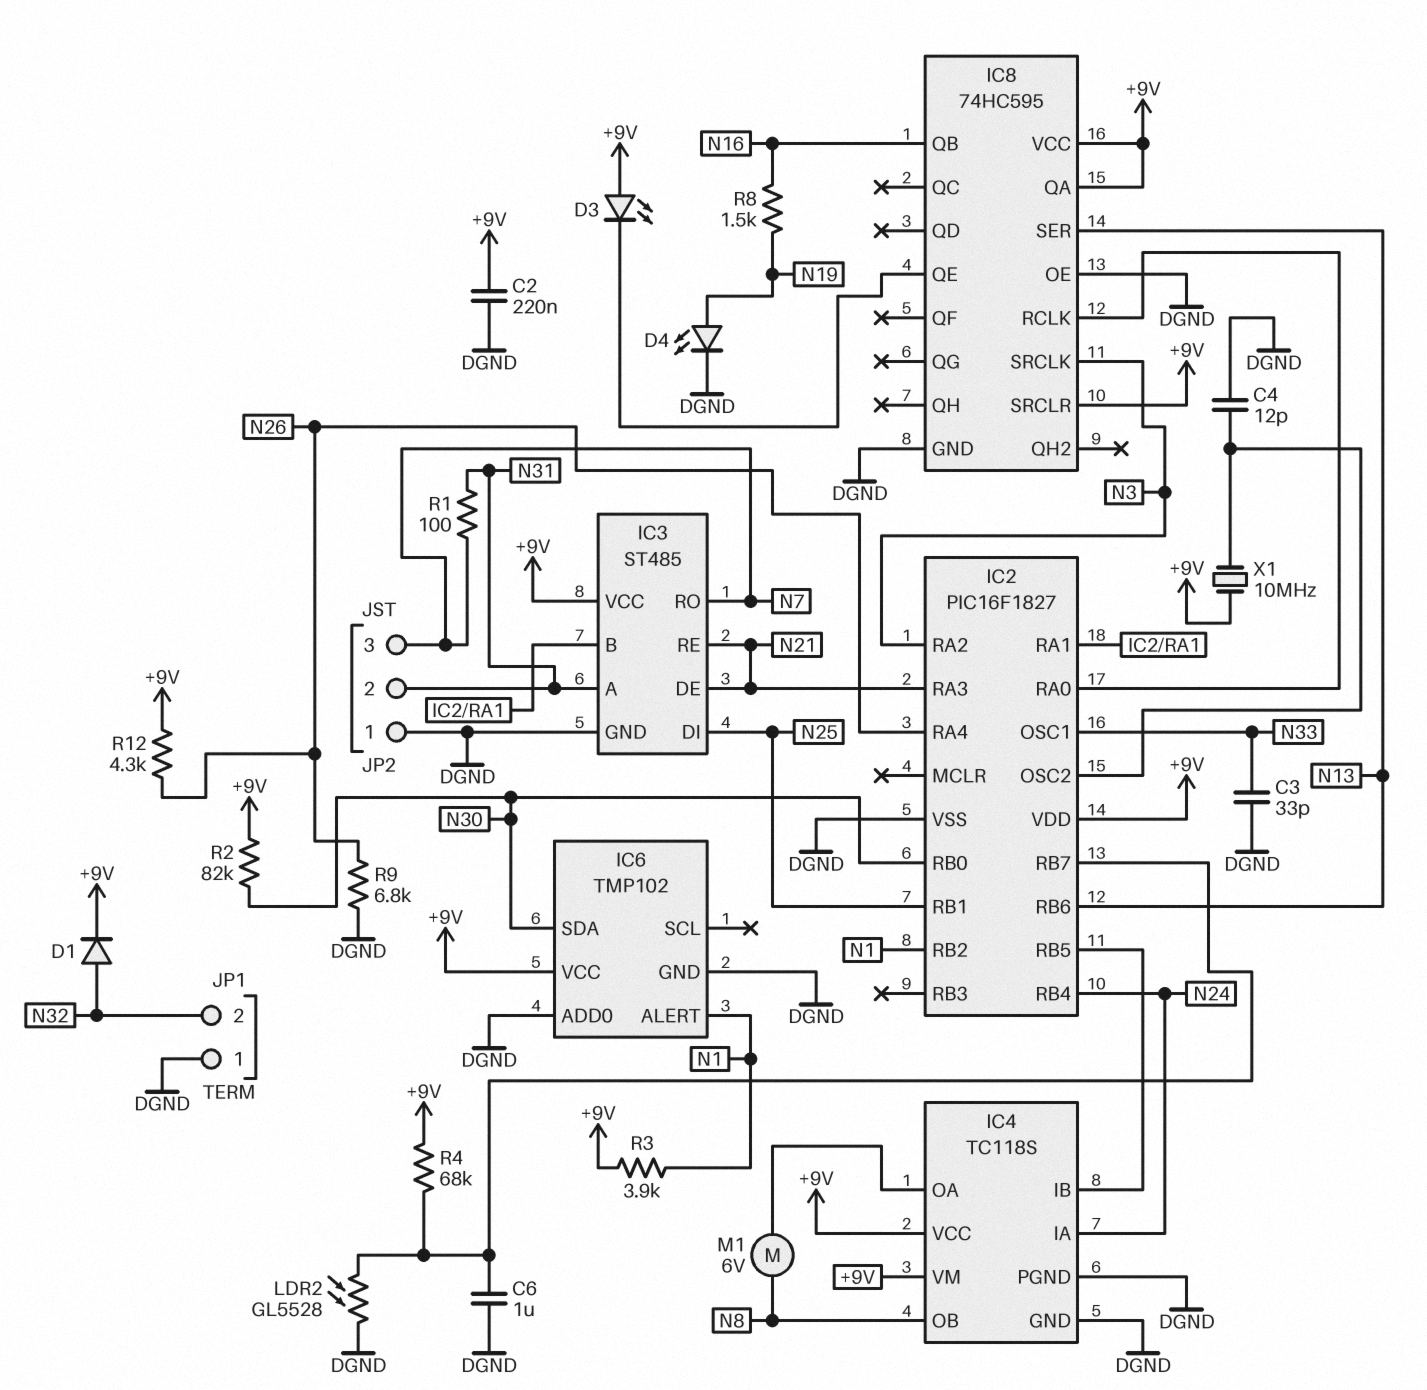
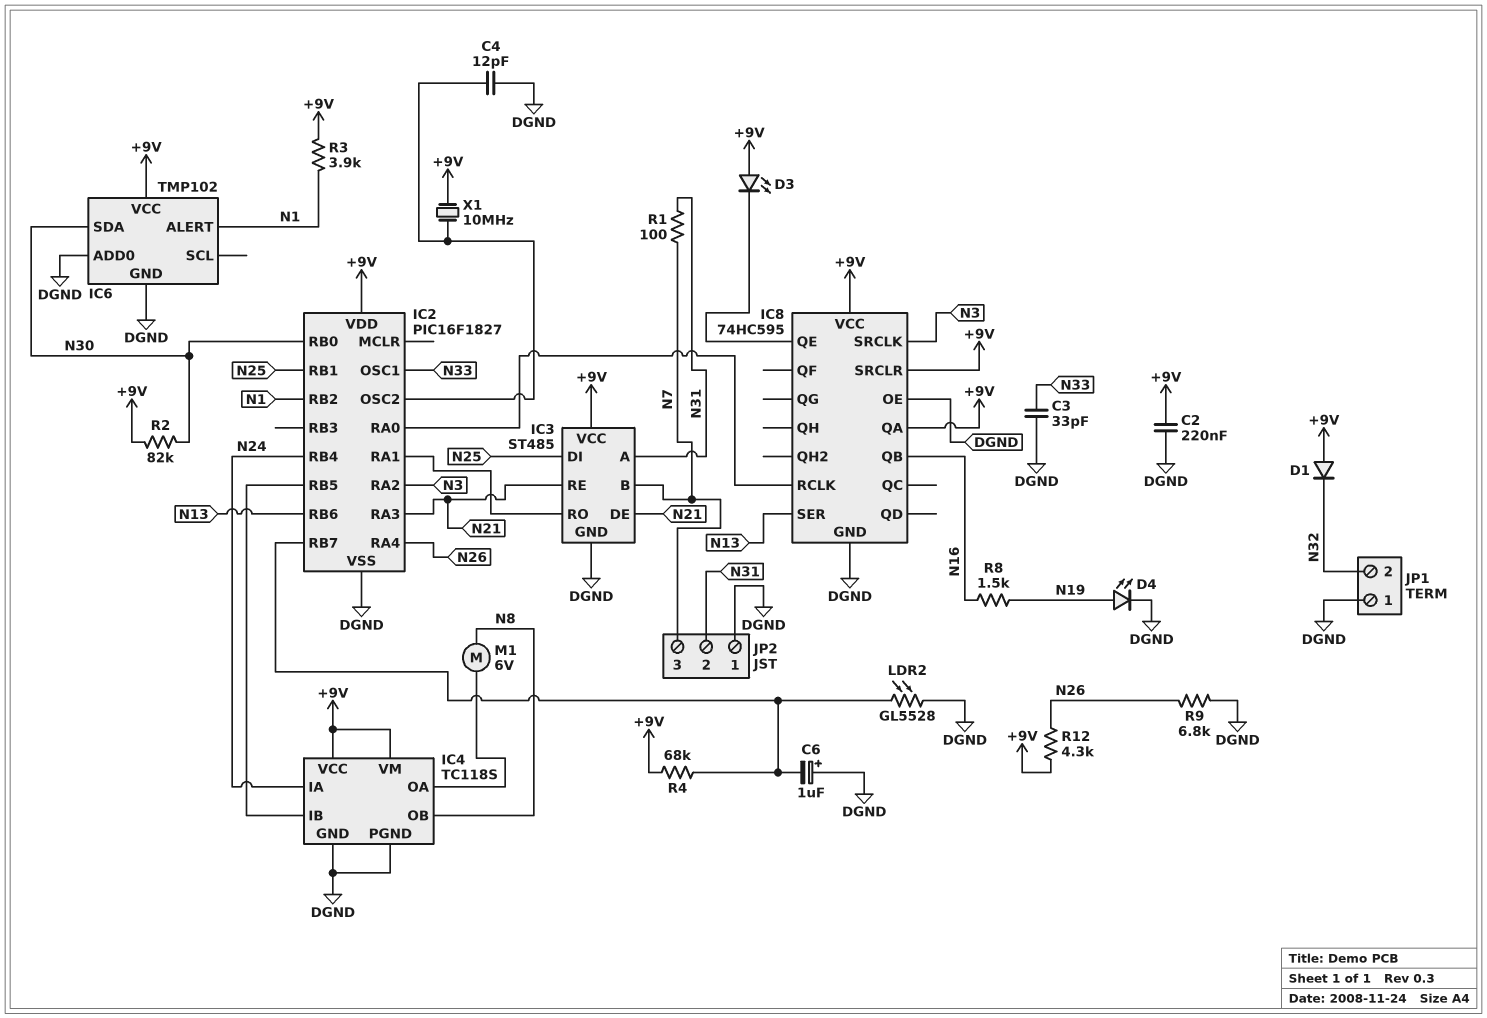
C6: 1uF (DGND, IC2/RB7) -> 1uF (plus DGND, minus IC2/RB7)
D1: diode (A N32, K +9V) -> diode (A +9V, K N32)
IC3 pin B: IC2/RA1 -> N7
IC3 pin RO: N7 -> IC2/RA1

